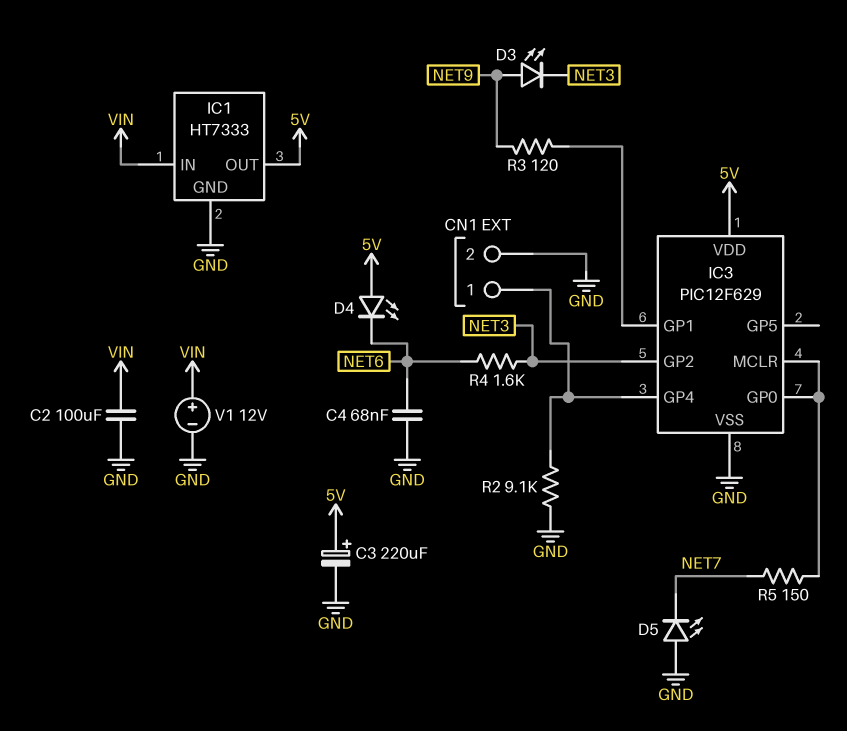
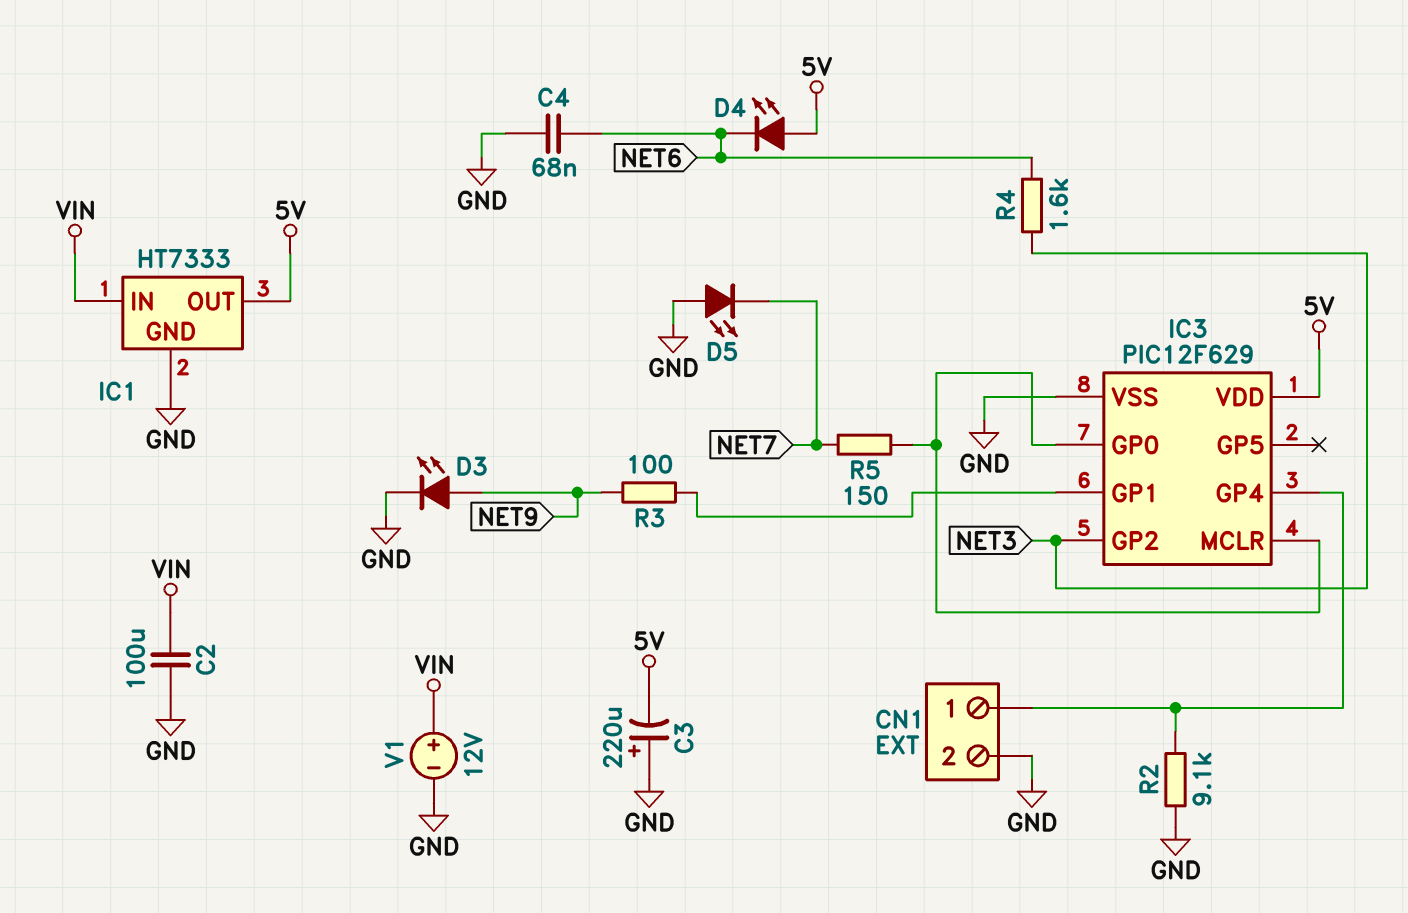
C3: 220uF (plus 5V, minus GND) -> 220uF (plus GND, minus 5V)
D3: LED (A NET9, K NET3) -> LED (A NET9, K GND)
R3: 120 (IC3/GP1, NET9) -> 100 (IC3/GP1, NET9)

